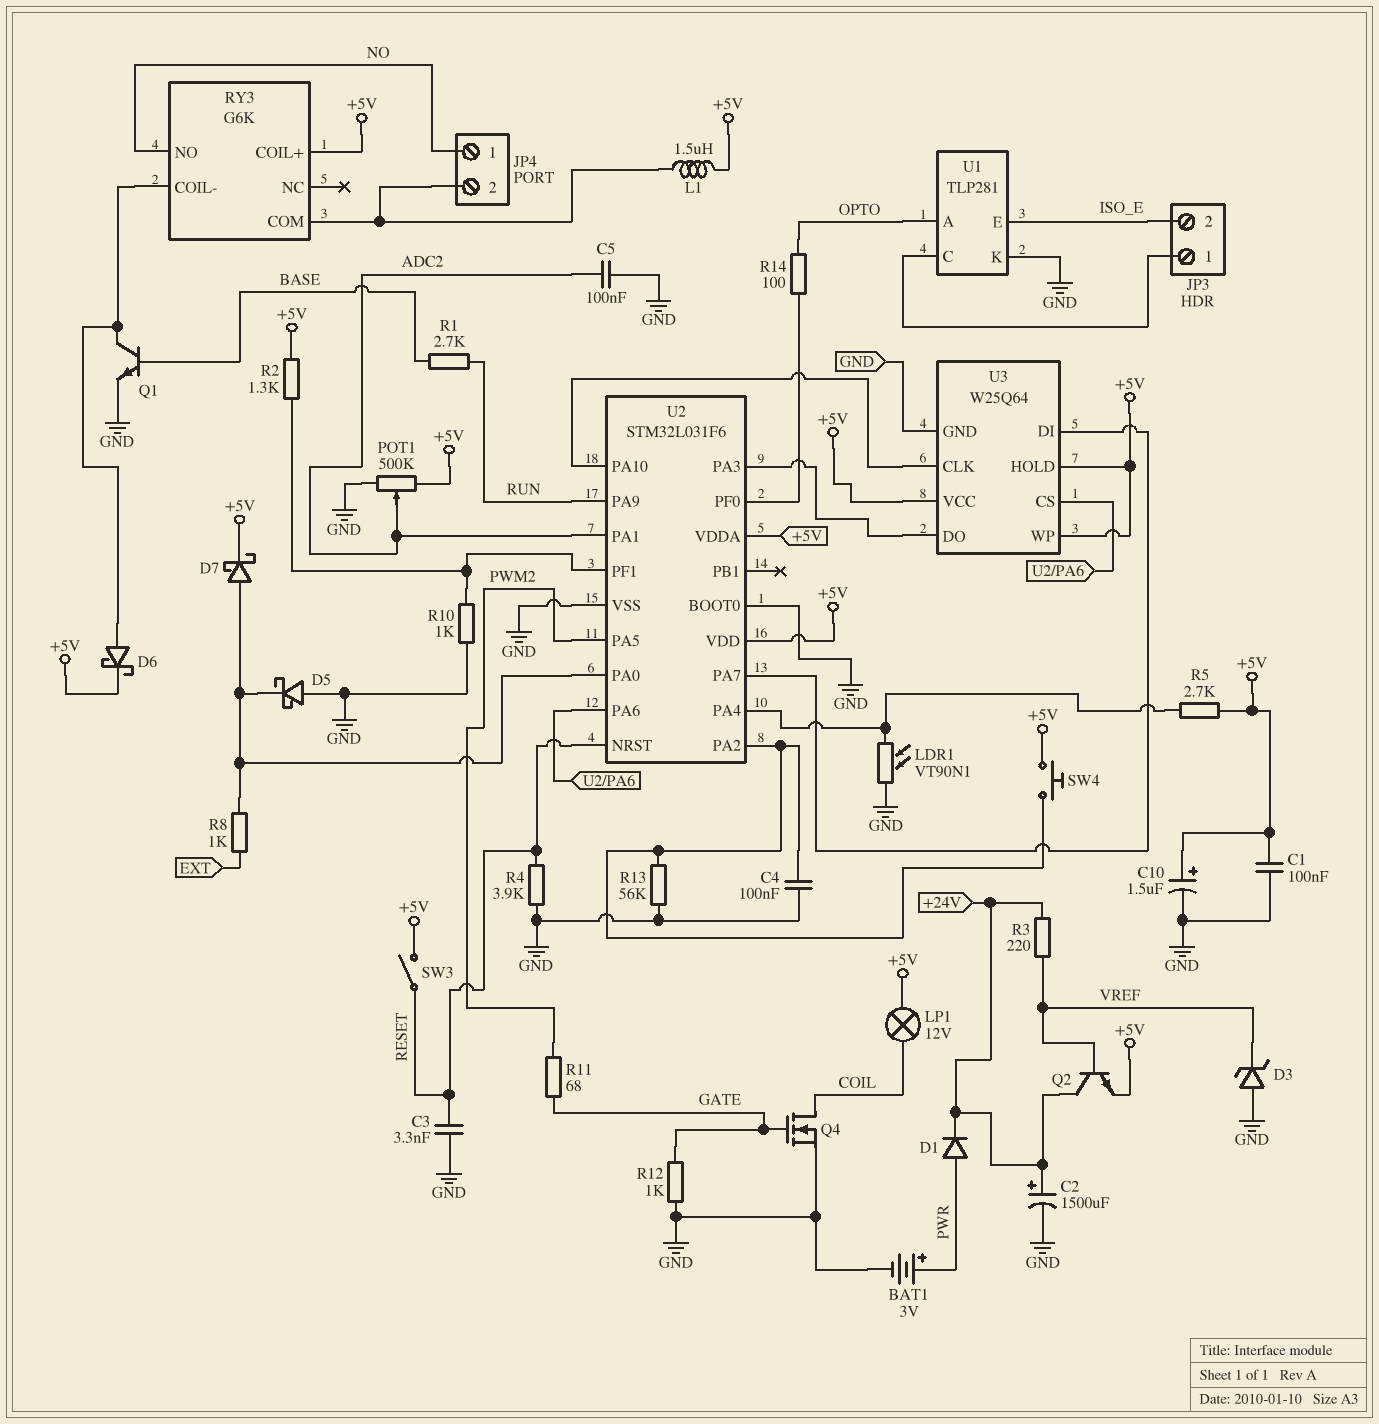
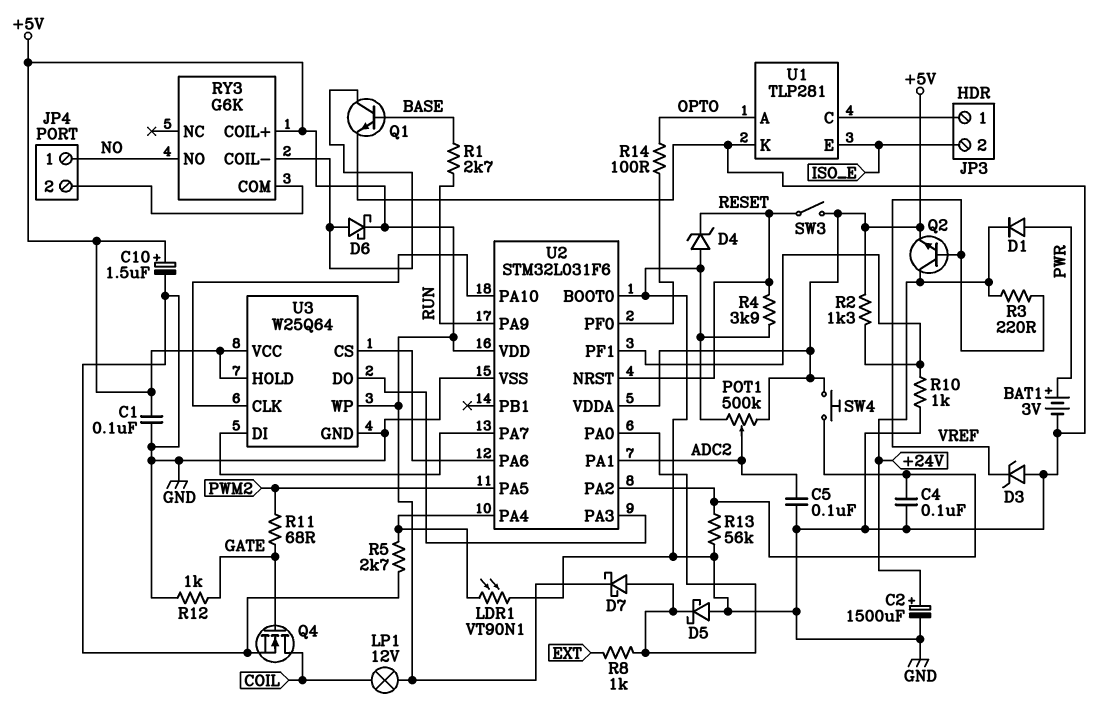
C3: 3.3nF (GND, RESET) -> none
D4: none -> zener (A GND, K RESET)
L1: 1.5uH (+5V, JP4/2) -> none
R5: 2.7k (+5V, U2/PA4) -> 2.7k (GND, U2/PA4)

